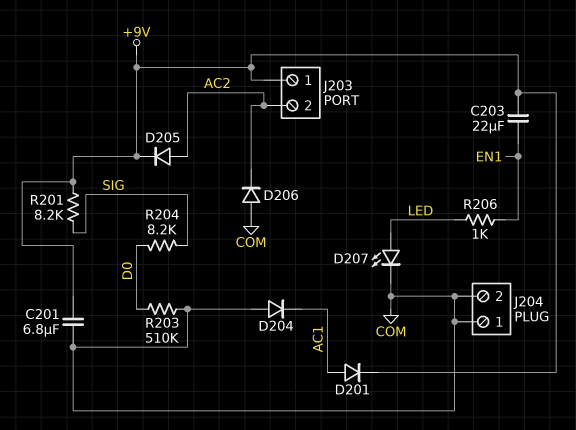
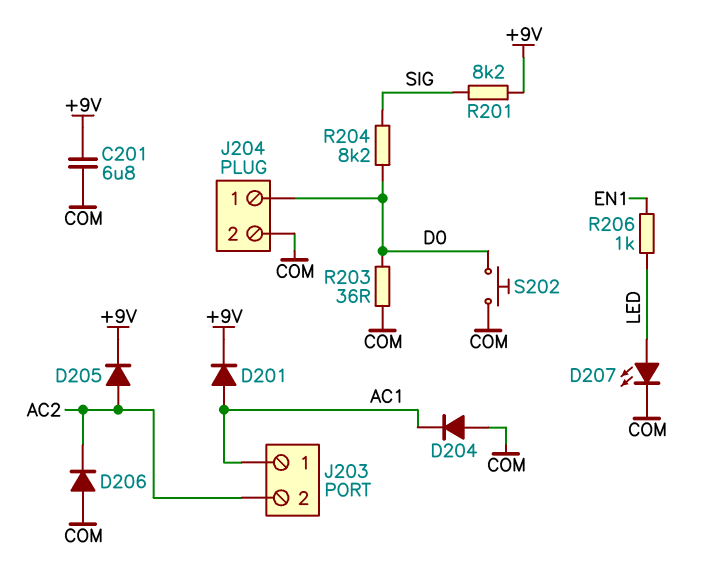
C203: 22uF (+9V, EN1) -> none
J203 pin 1: +9V -> AC1
J204 pin 1: COM -> D0
R203: 510k (COM, D0) -> 36 (COM, D0)
S202: none -> button (COM, D0)

